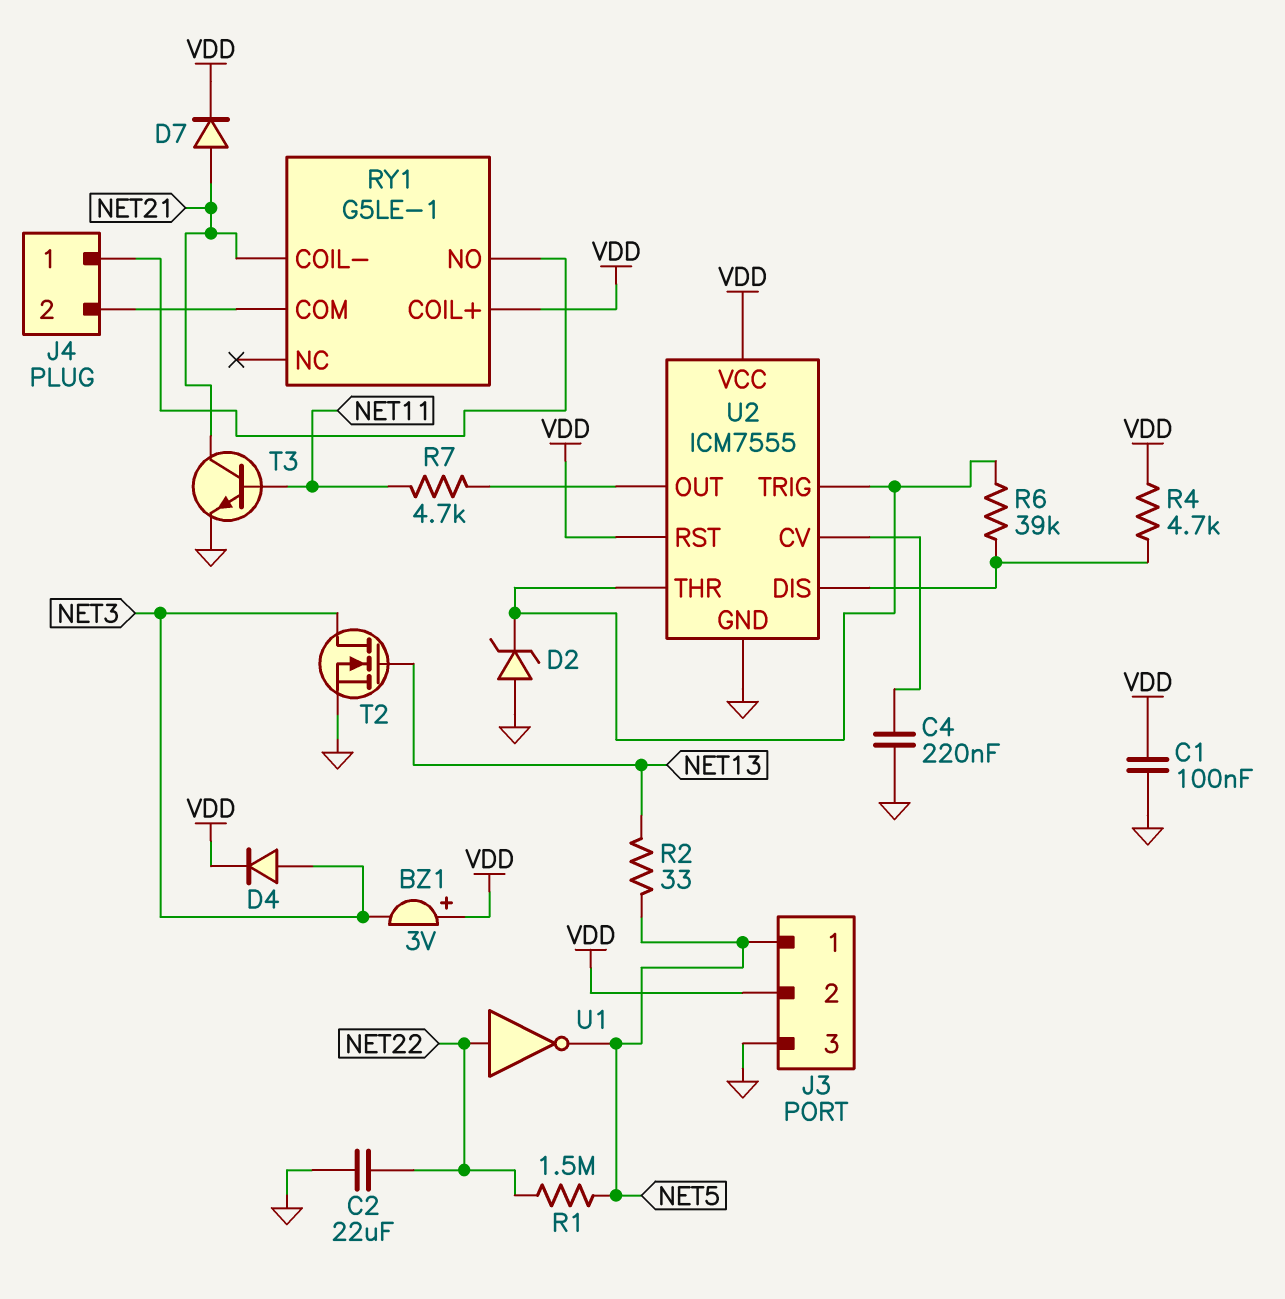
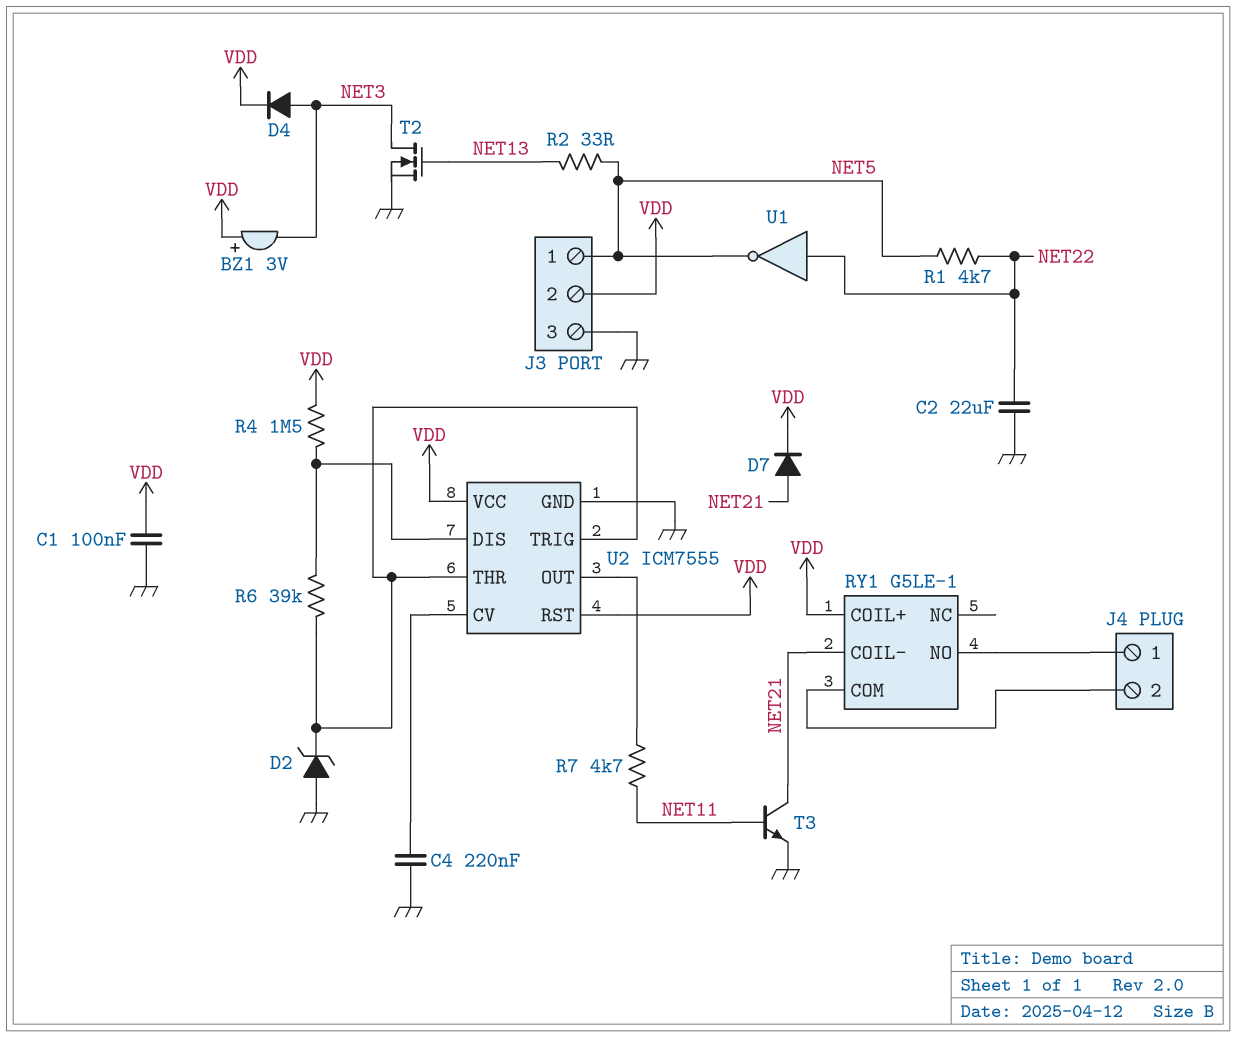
R1: 1.5M (NET5, NET22) -> 4.7k (NET5, NET22)
R4: 4.7k (U2/DIS, VDD) -> 1.5M (U2/DIS, VDD)

